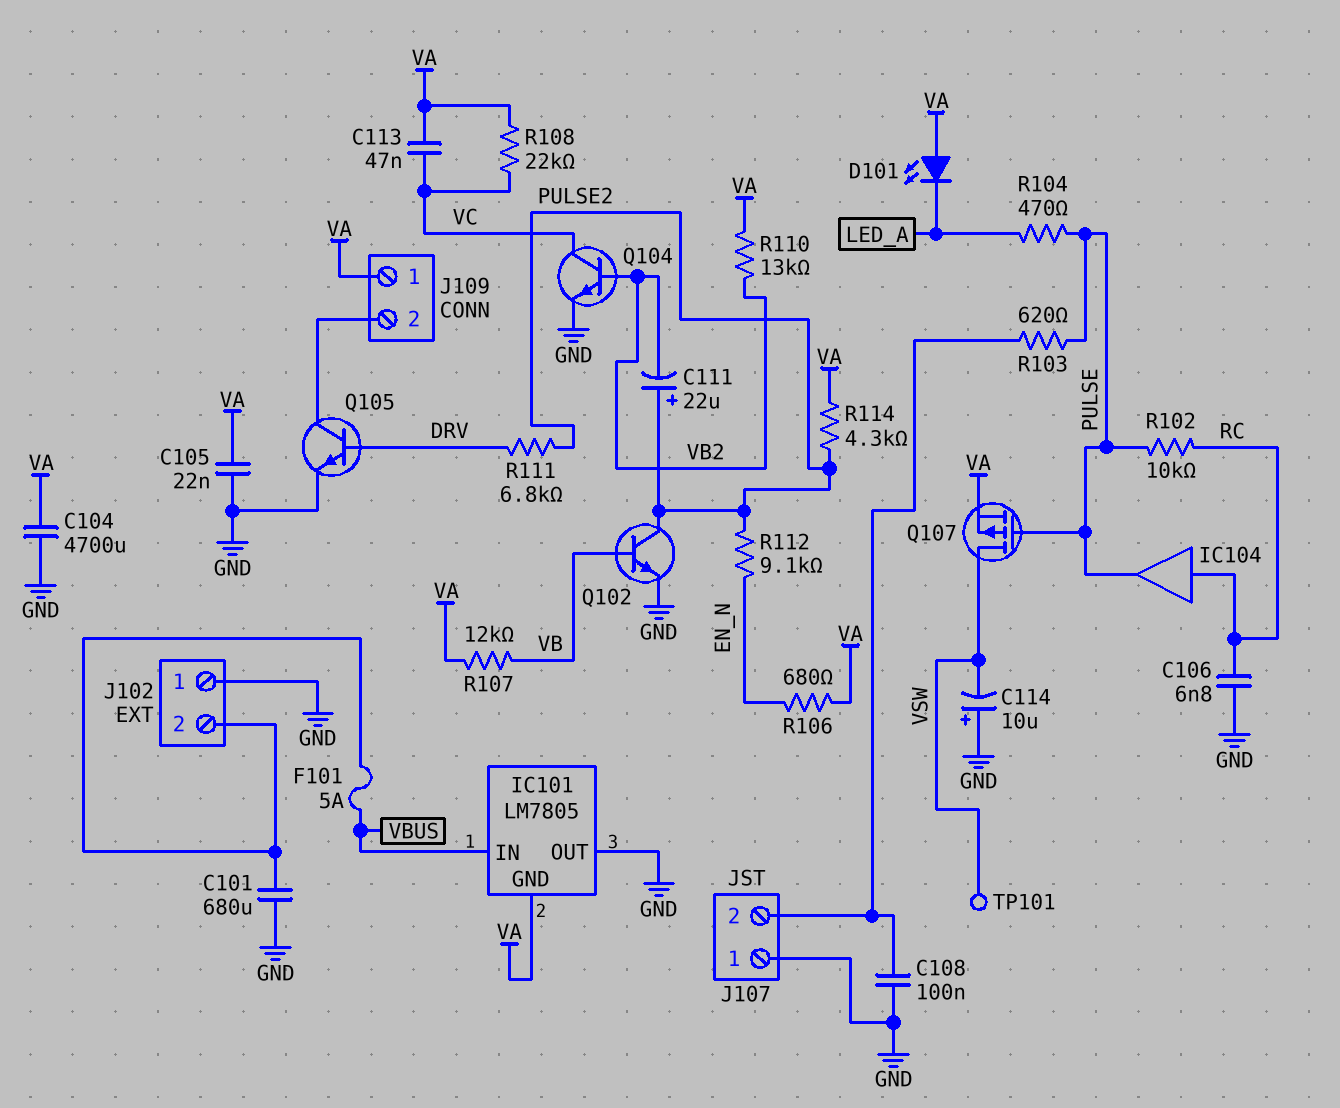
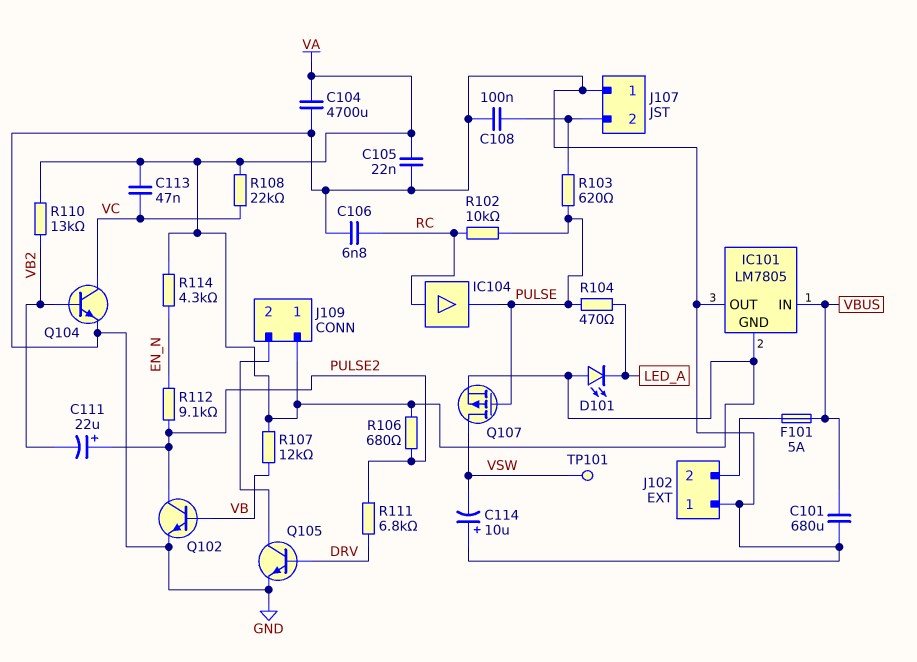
C101: 680uF (GND, J102/2) -> 680uF (GND, VBUS)
R106: 680 (EN_N, VA) -> 680 (PULSE2, VA)
R114: 4.3k (PULSE2, VA) -> 4.3k (EN_N, VA)

